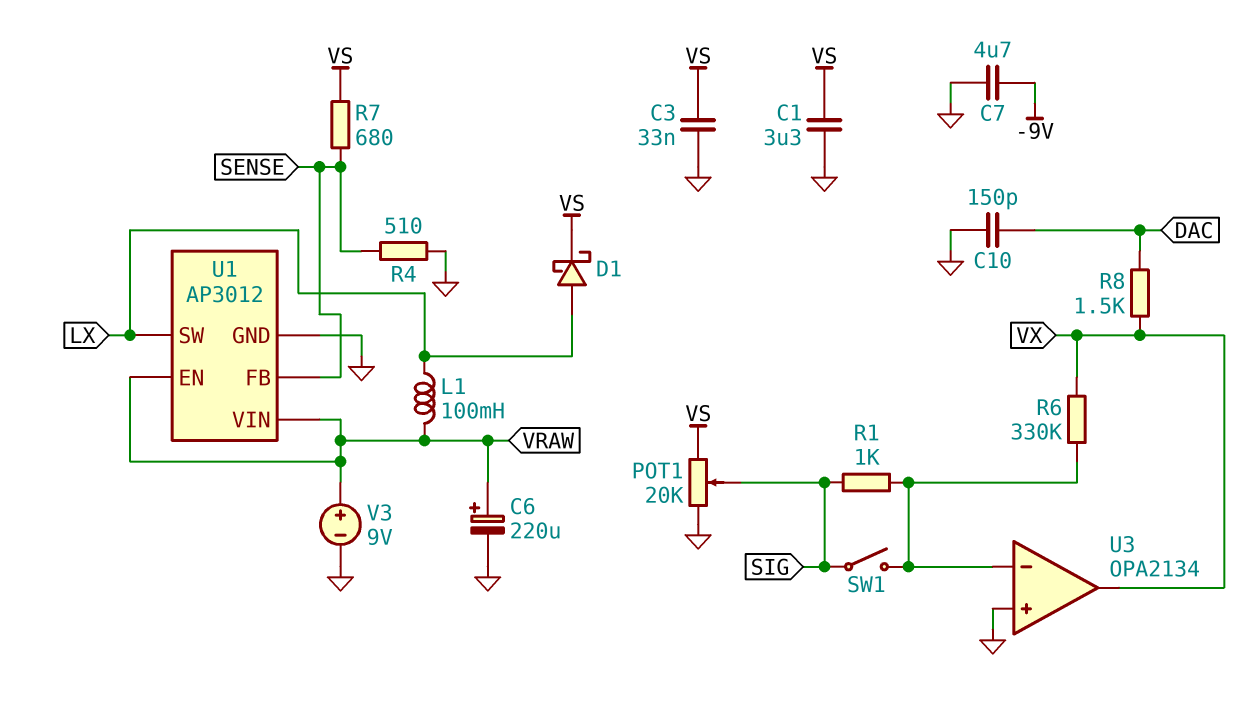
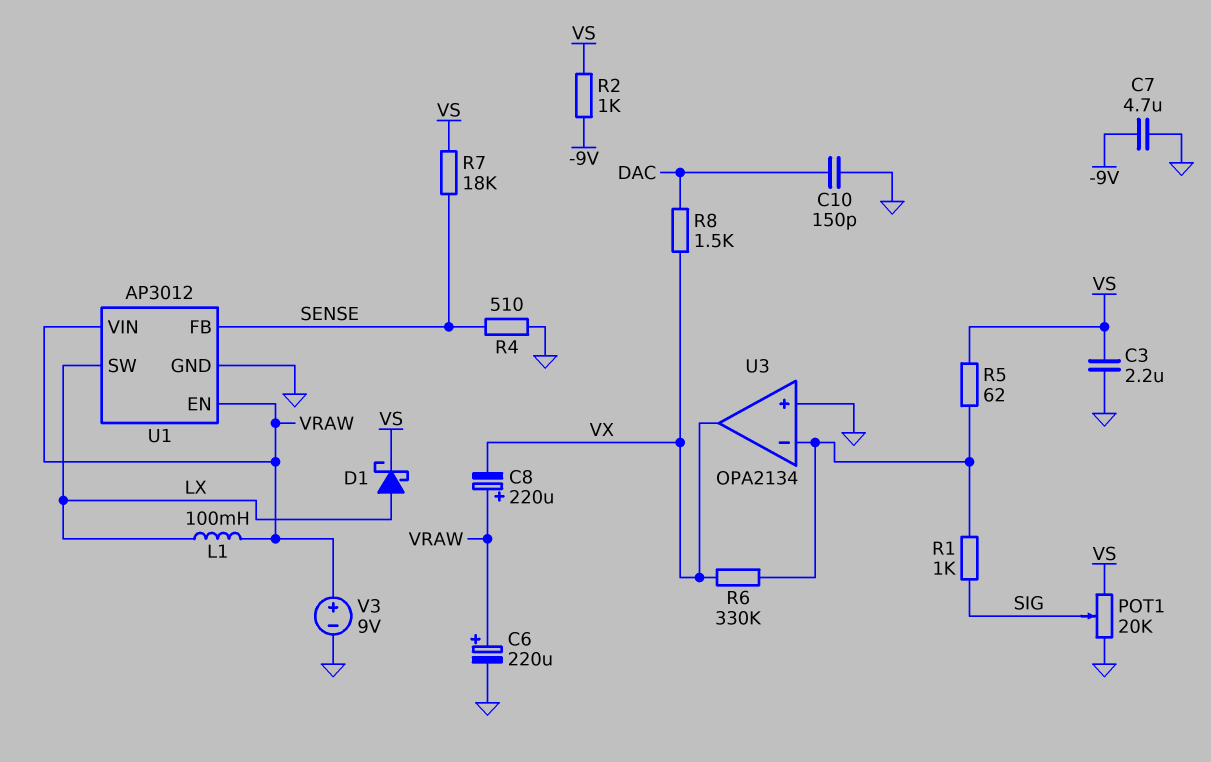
C1: 3.3uF (GND, VS) -> none
C3: 33nF (GND, VS) -> 2.2uF (GND, VS)
C8: none -> 220uF (plus VRAW, minus VX)
R2: none -> 1k (-9V, VS)
R5: none -> 62 (U3/in-, VS)
R7: 680 (SENSE, VS) -> 18k (SENSE, VS)
SW1: switch (SIG, U3/in-) -> none

